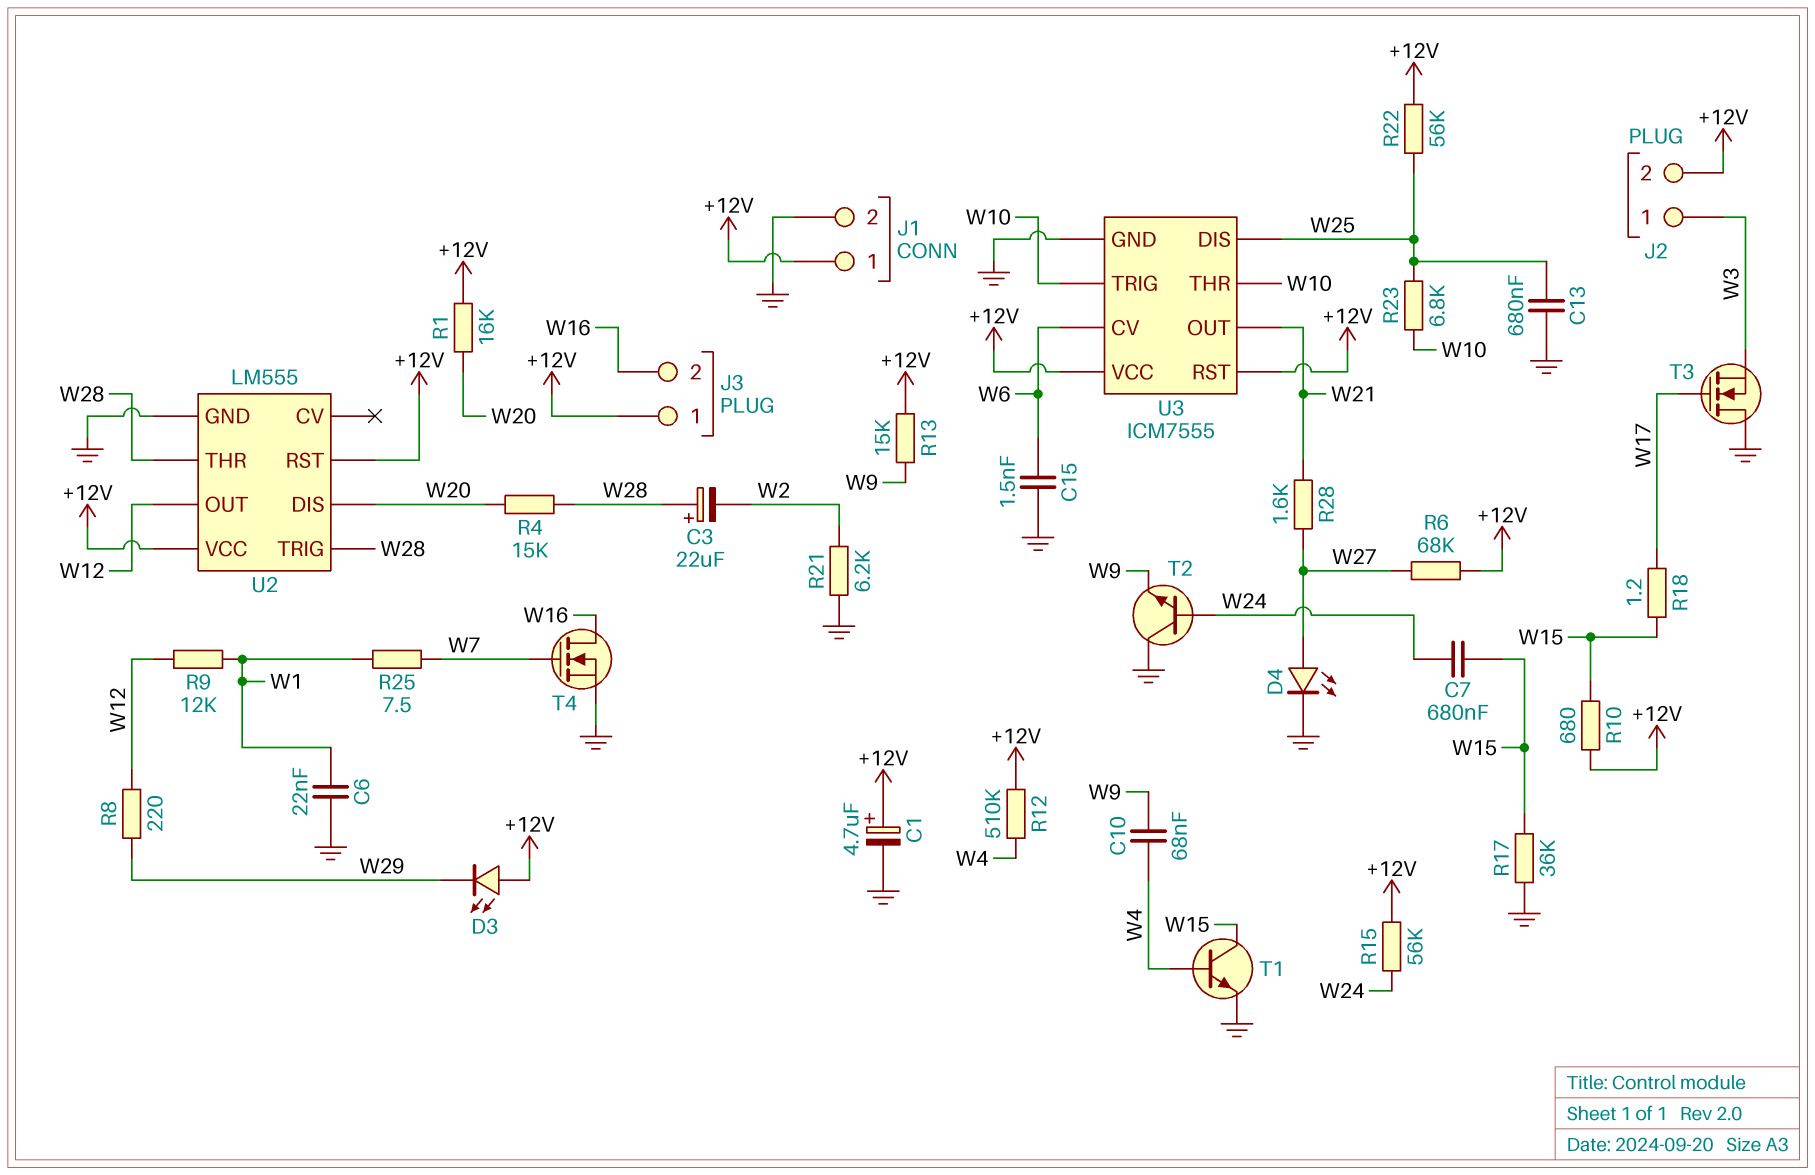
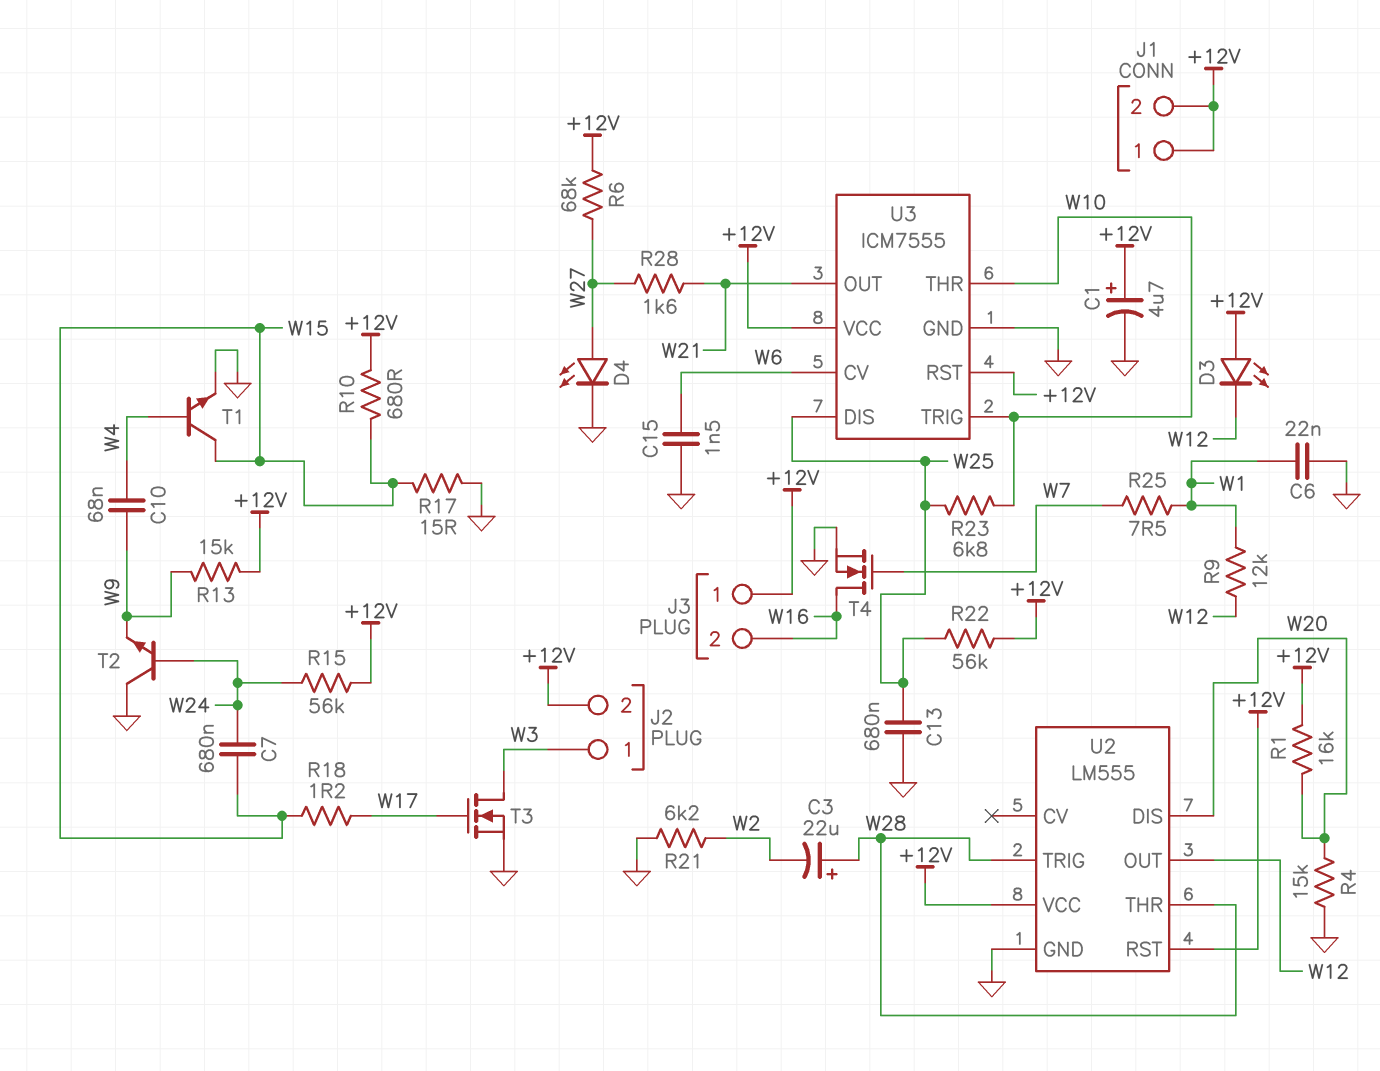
D3: LED (A +12V, K W29) -> LED (A +12V, K W12)
J1 pin 2: GND -> +12V
R4: 15k (W20, W28) -> 15k (GND, W20)
R8: 220 (W12, W29) -> none
R12: 510k (+12V, W4) -> none
R17: 36k (GND, W15) -> 15 (GND, W15)
T3: NMOS (G W17, D GND, S W3) -> NMOS (G W17, D W3, S GND)

